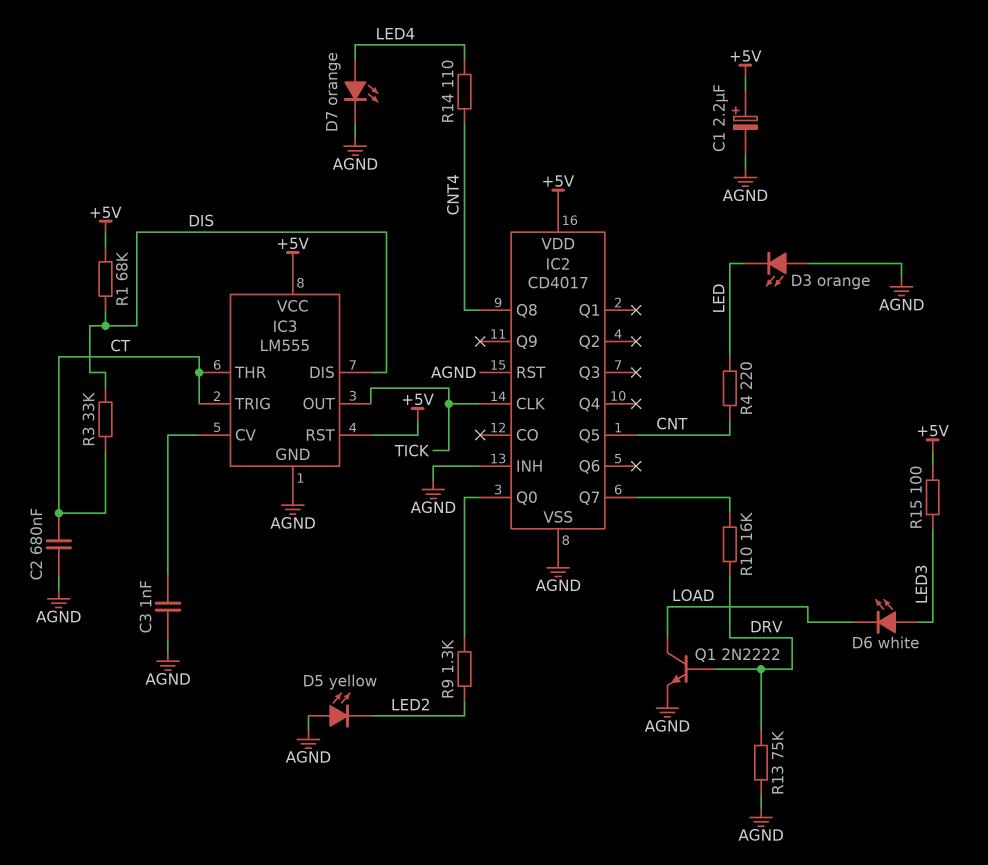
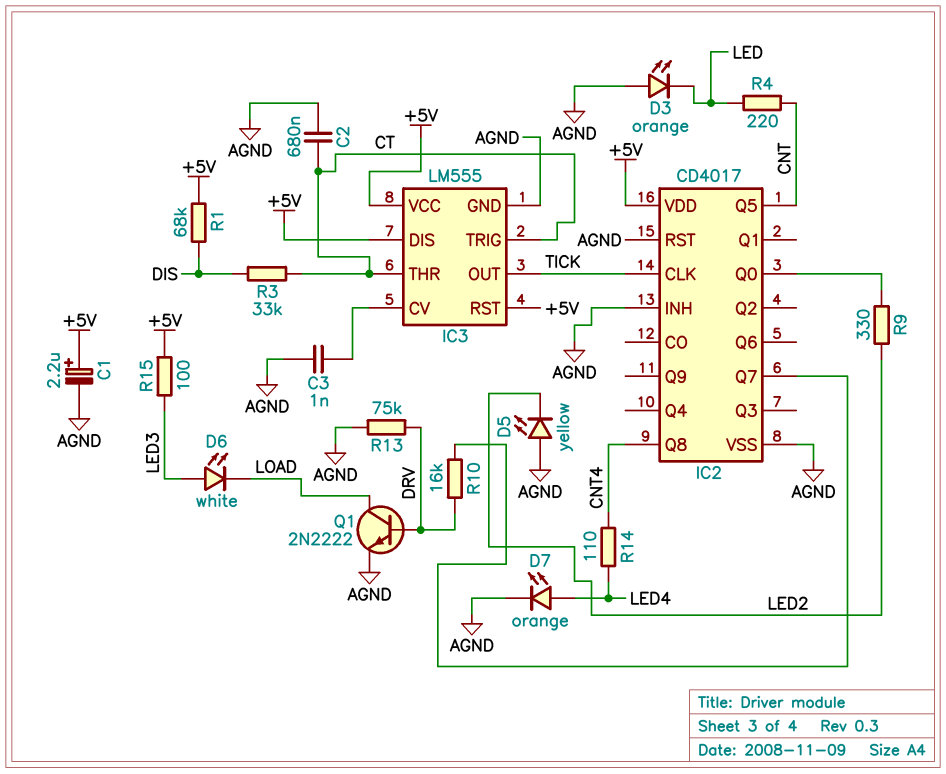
IC3 pin DIS: DIS -> +5V
R9: 1.3k (IC2/Q0, LED2) -> 330 (IC2/Q0, LED2)

